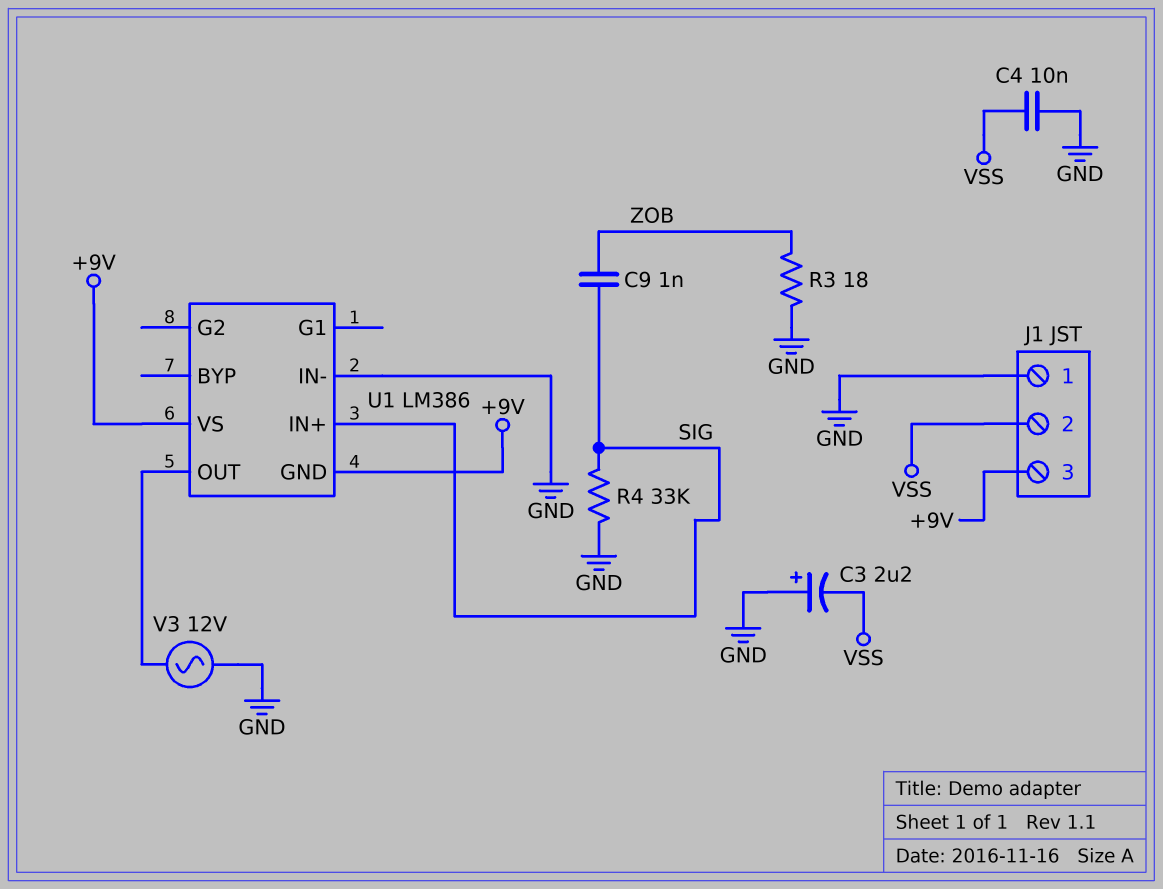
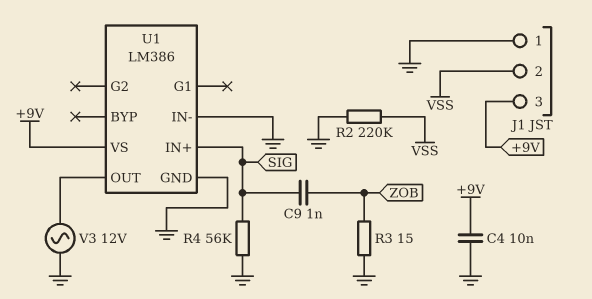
C3: 2.2uF (plus GND, minus VSS) -> none
C4: 10nF (GND, VSS) -> 10nF (+9V, GND)
R2: none -> 220k (GND, VSS)
R3: 18 (GND, ZOB) -> 15 (GND, ZOB)
R4: 33k (GND, SIG) -> 56k (GND, SIG)
U1 pin GND: +9V -> GND

